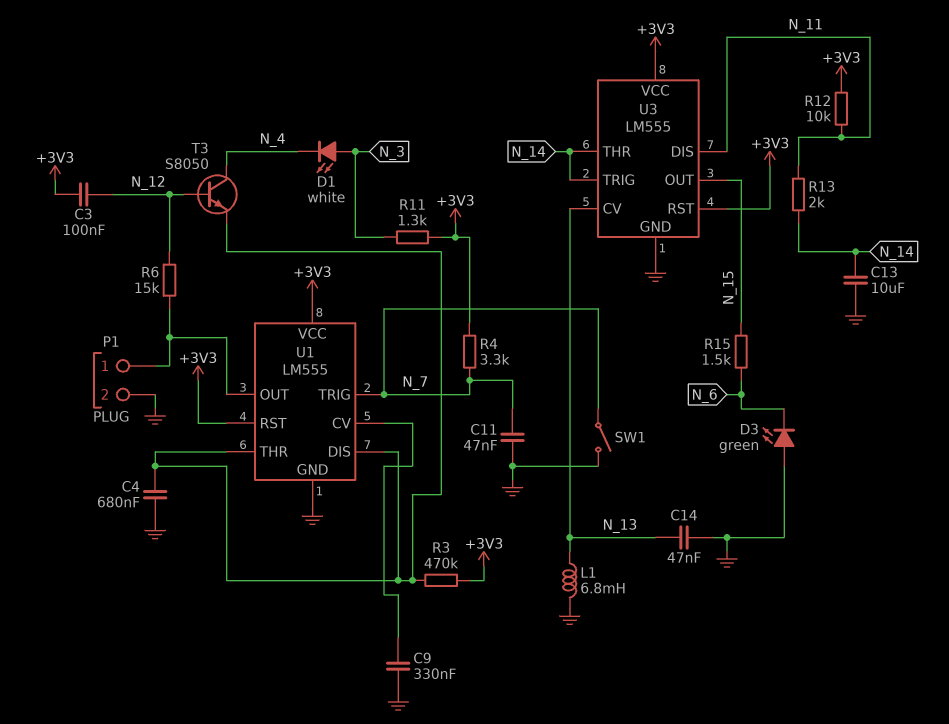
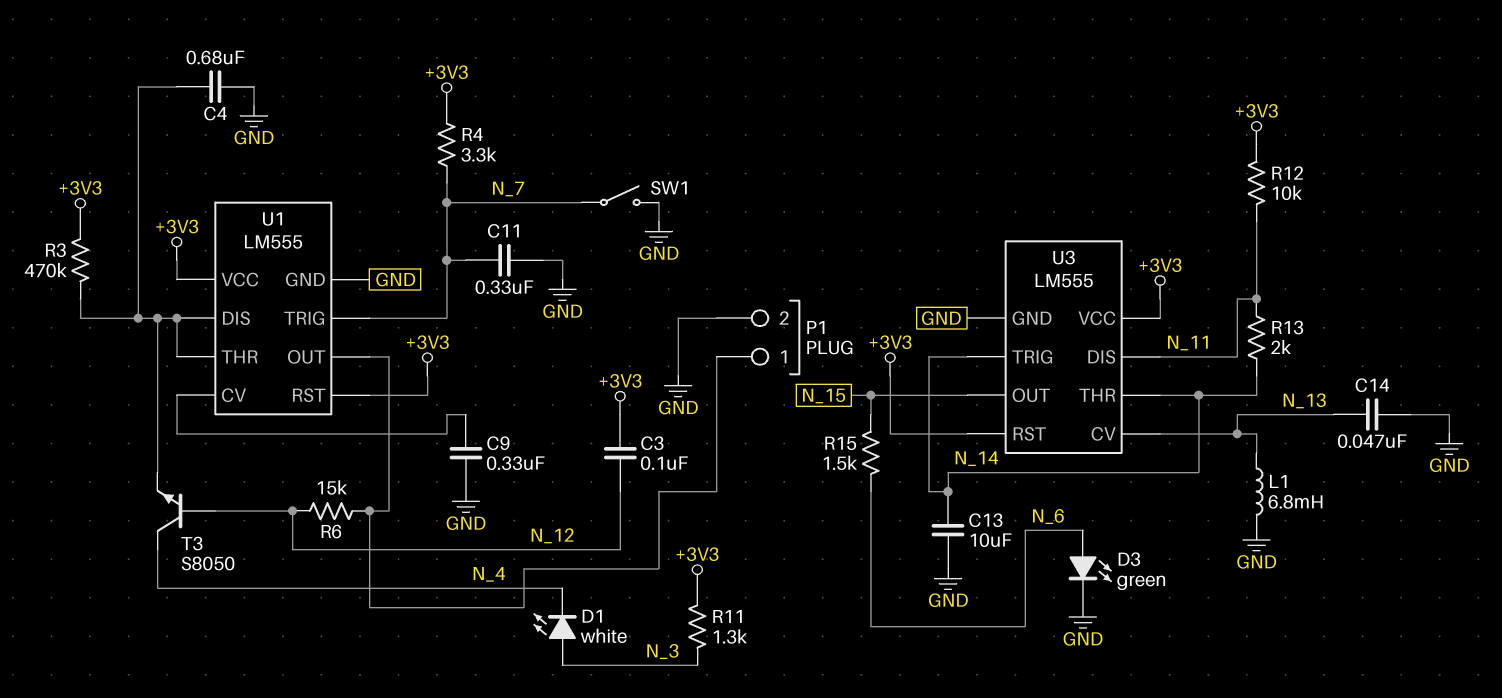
C11: 47nF (GND, N_7) -> 330nF (GND, N_7)
D3: LED green (A GND, K N_6) -> LED green (A N_6, K GND)

